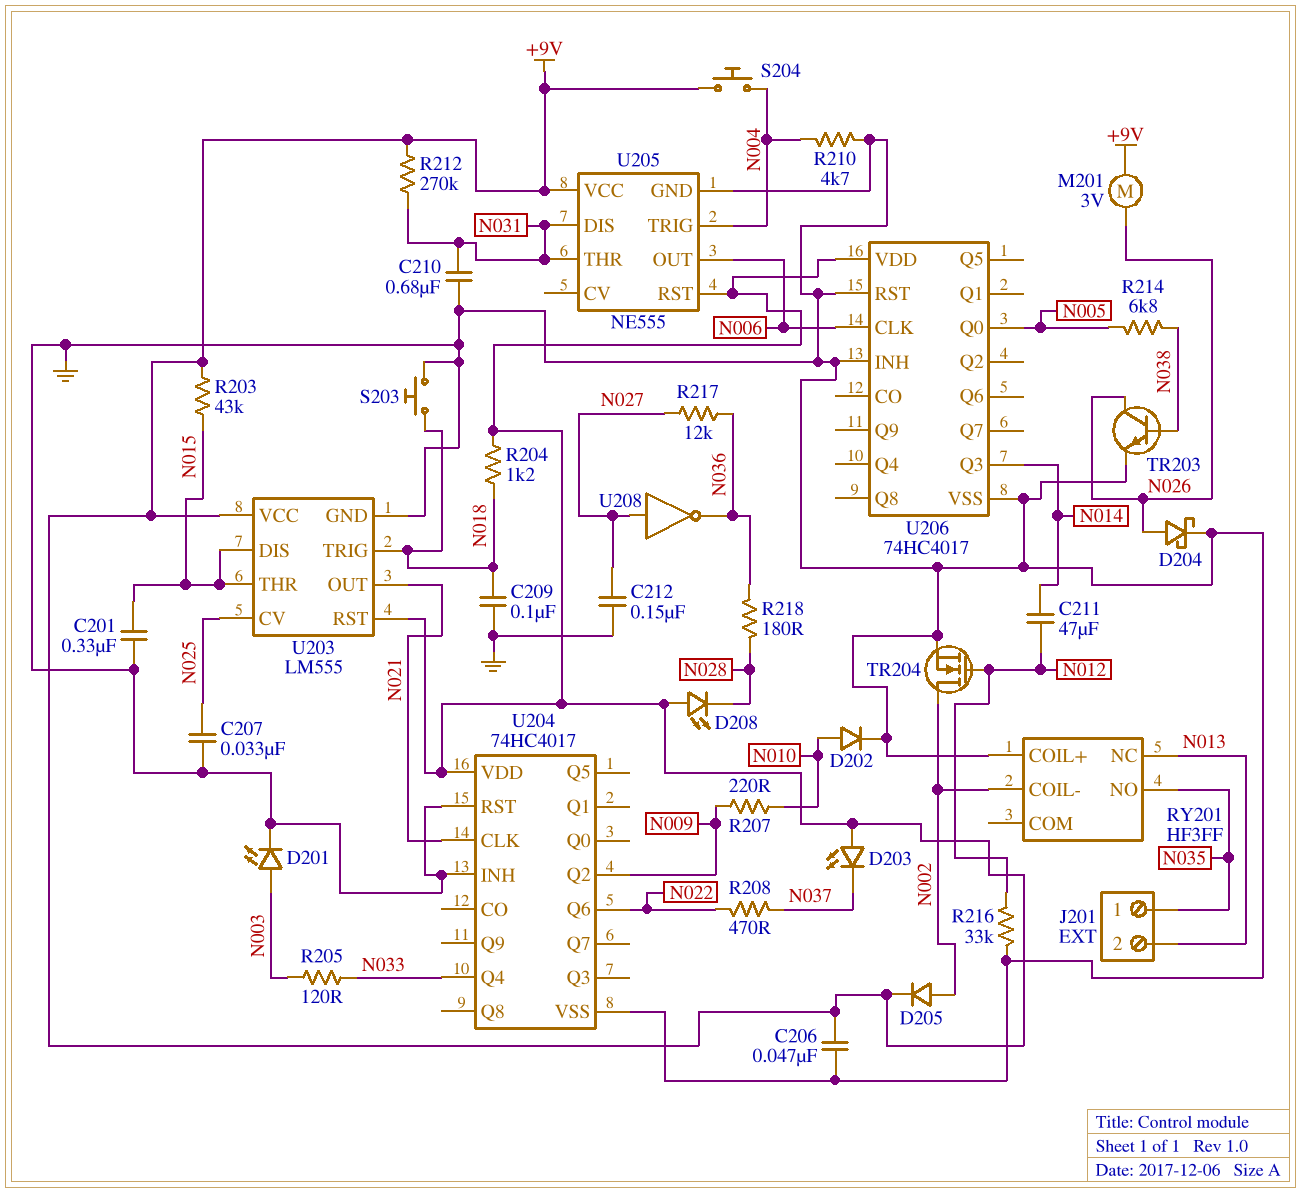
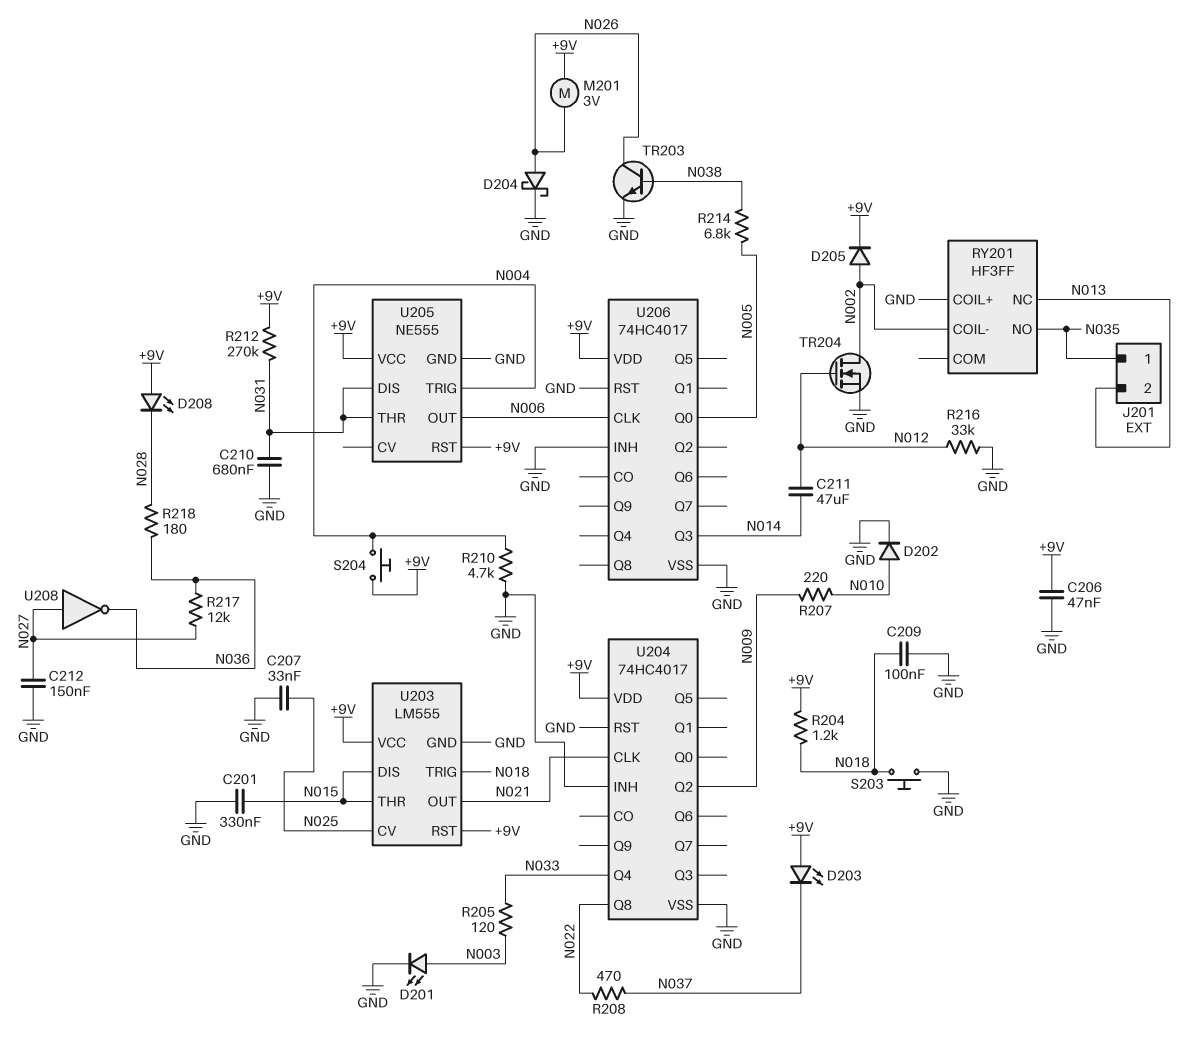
R203: 43k (+9V, N015) -> none
U204 pin Q6: N022 -> none
U204 pin Q8: none -> N022

